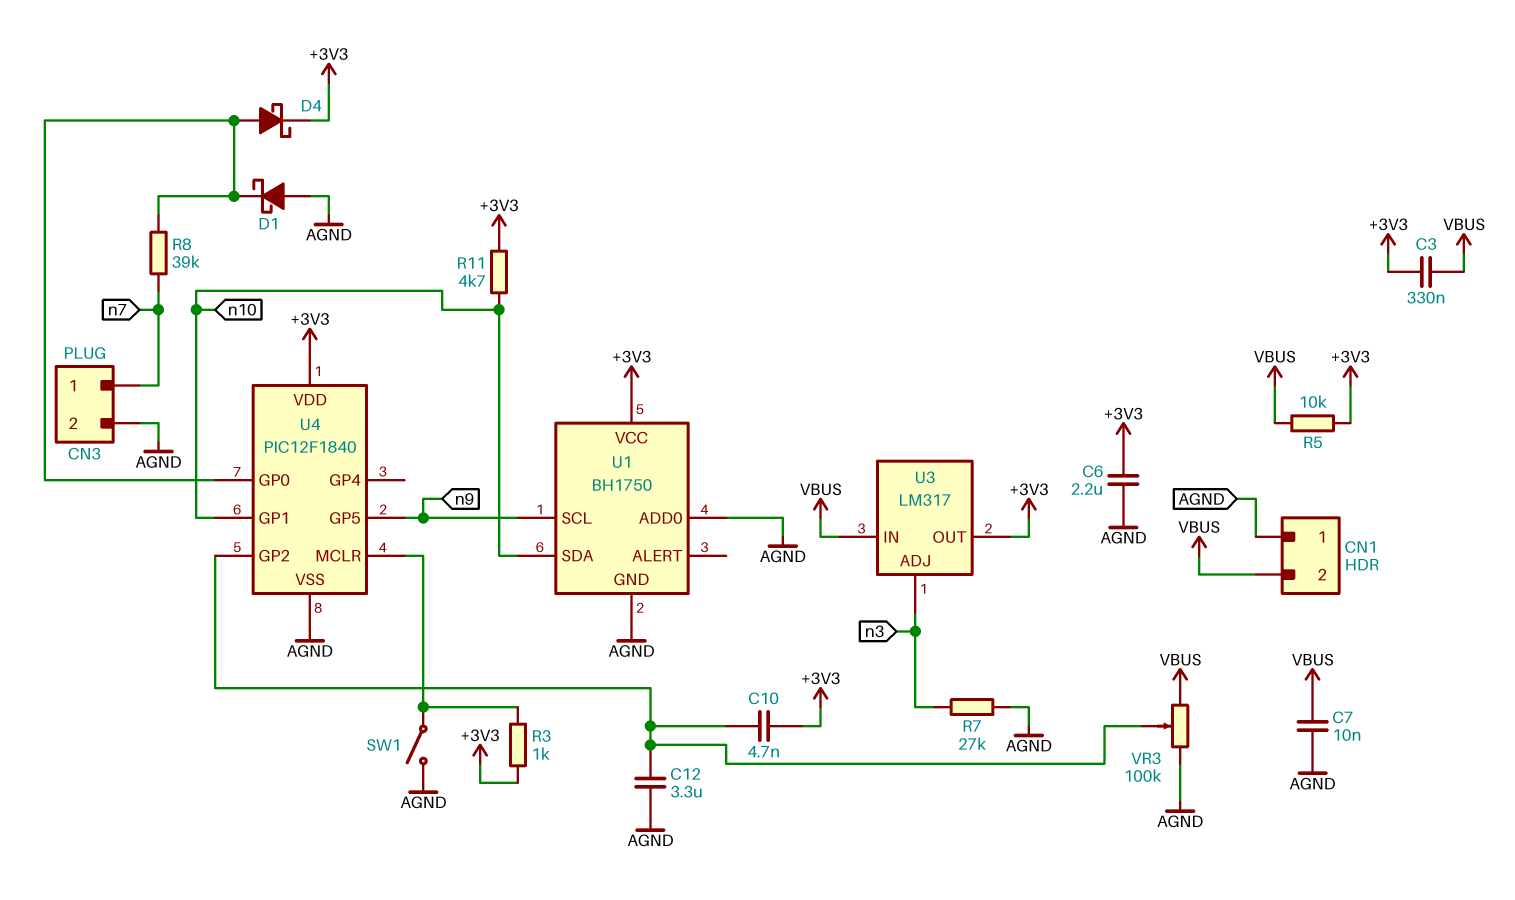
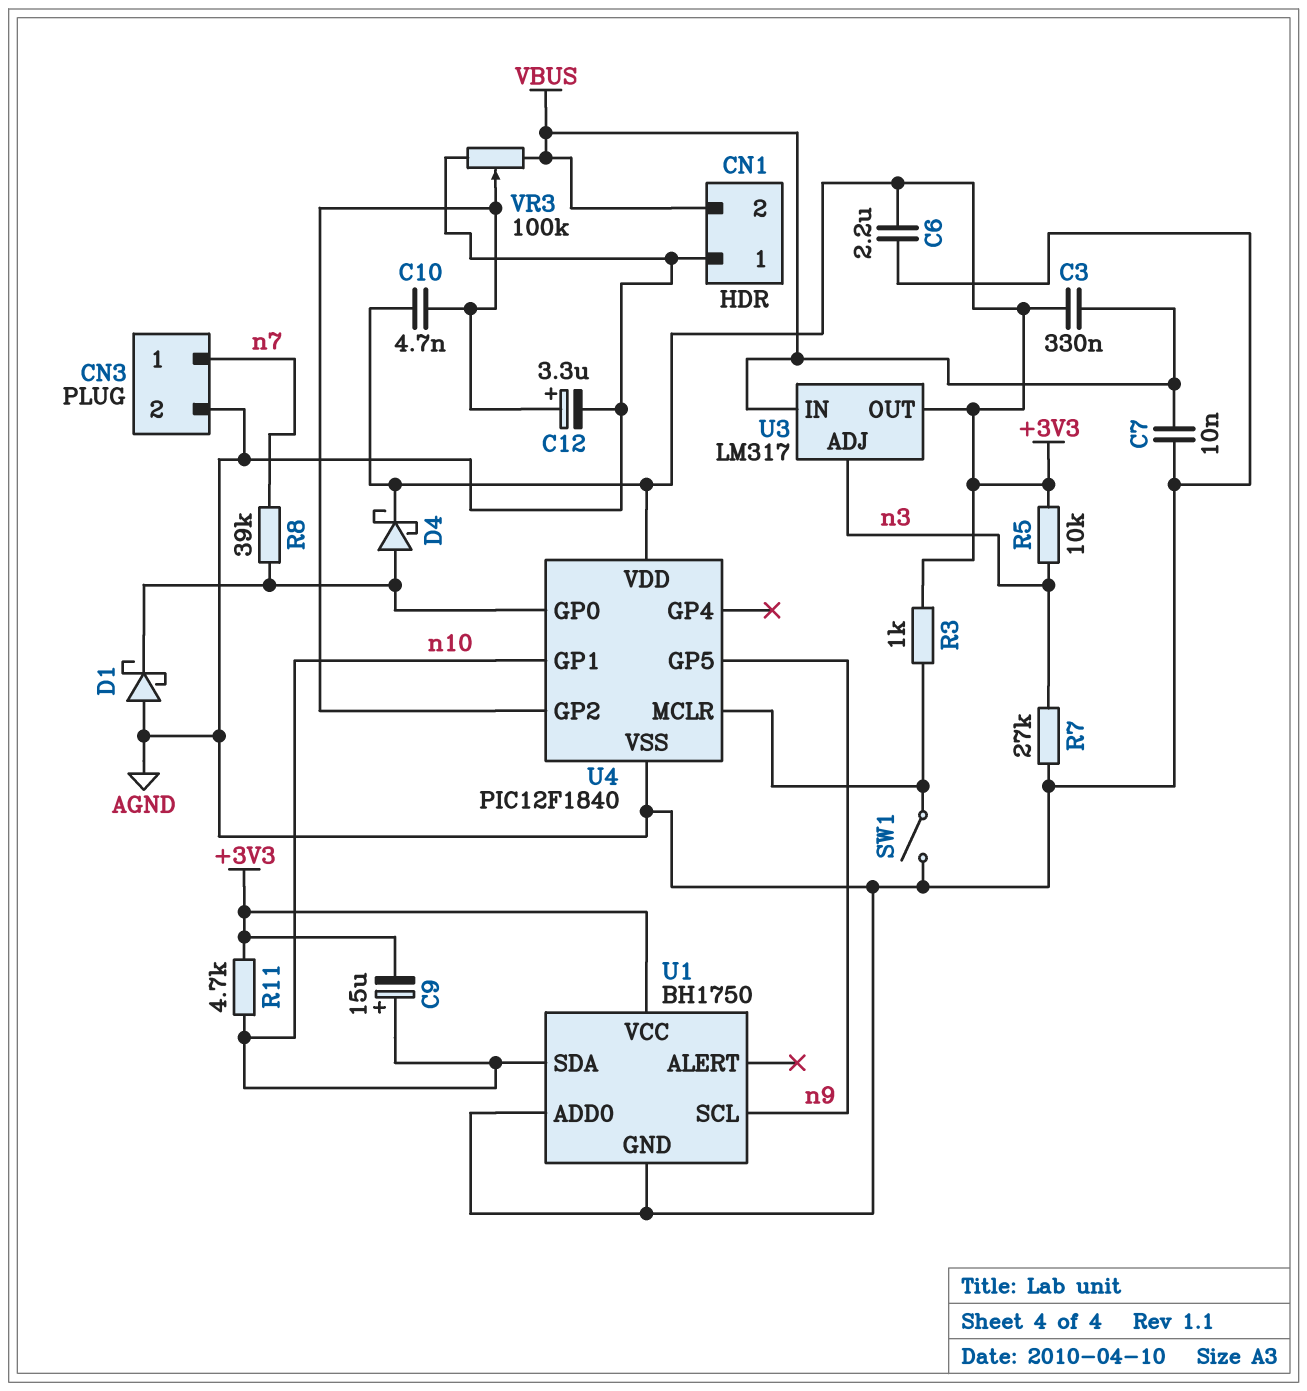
C9: none -> 15uF (plus n10, minus +3V3)
C12: 3.3uF (AGND, U4/GP2) -> 3.3uF (plus U4/GP2, minus AGND)
R5: 10k (+3V3, VBUS) -> 10k (+3V3, n3)

